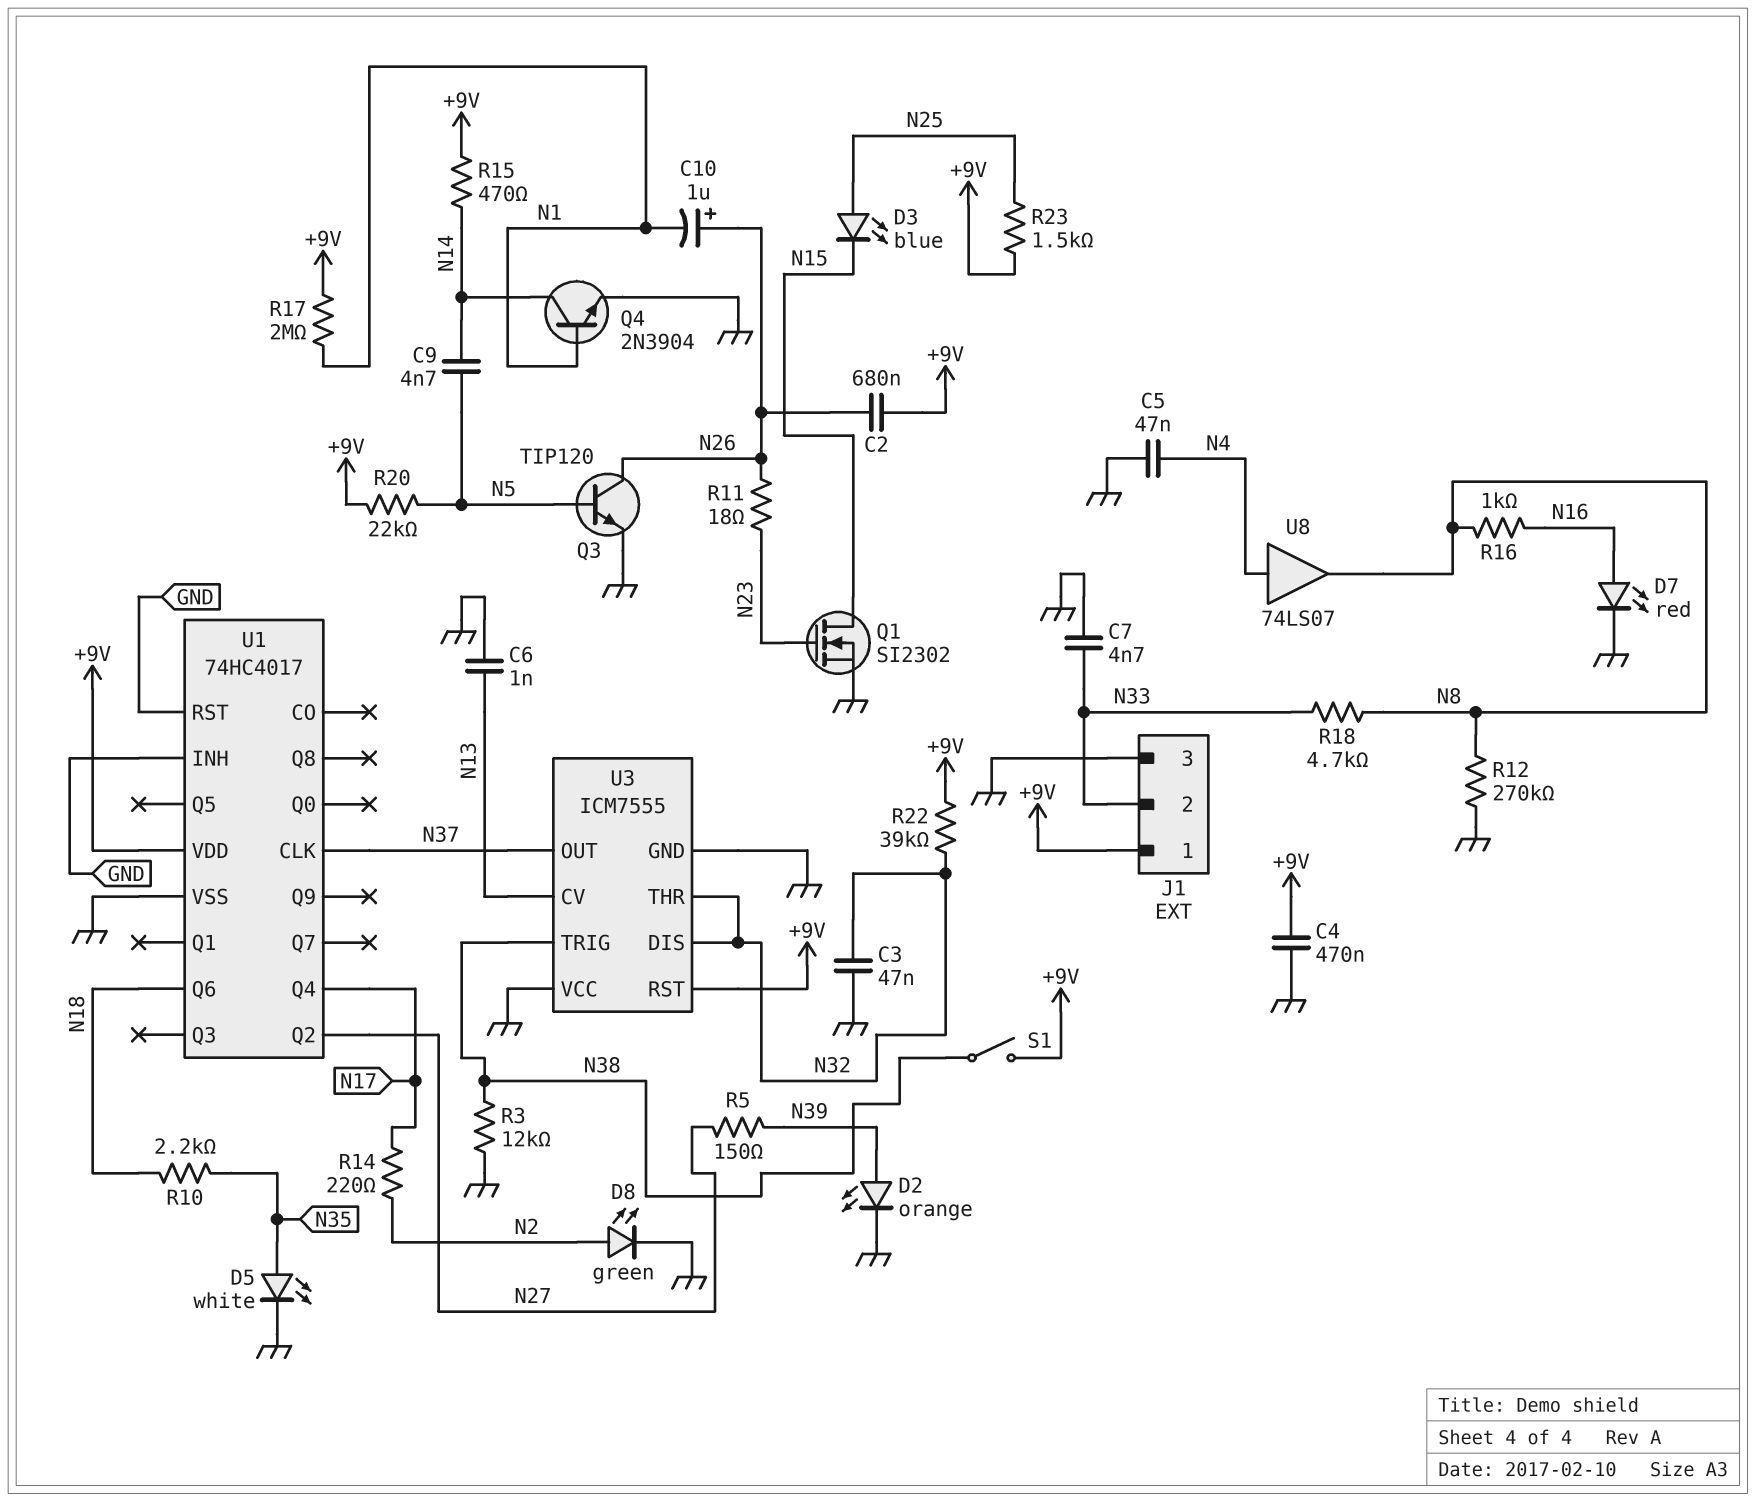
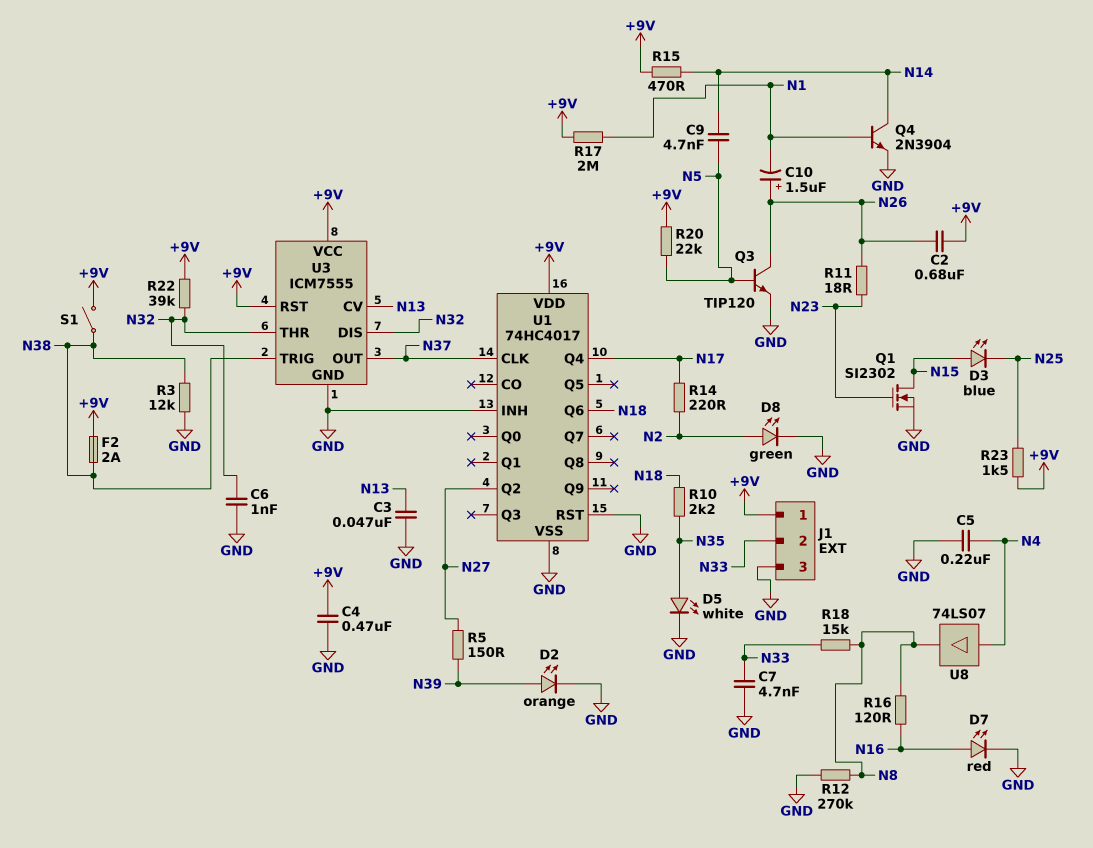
C3: 47nF (GND, N32) -> 47nF (GND, N13)
C5: 47nF (GND, N4) -> 220nF (GND, N4)
C6: 1nF (GND, N13) -> 1nF (GND, N32)
C10: 1uF (plus N26, minus N1) -> 1.5uF (plus N26, minus N1)
D3: LED blue (A N25, K N15) -> LED blue (A N15, K N25)
F2: none -> 2A (+9V, N38)
R16: 1k (N8, N16) -> 120 (N8, N16)
R18: 4.7k (N8, N33) -> 15k (N8, N33)
U3 pin VCC: GND -> +9V

